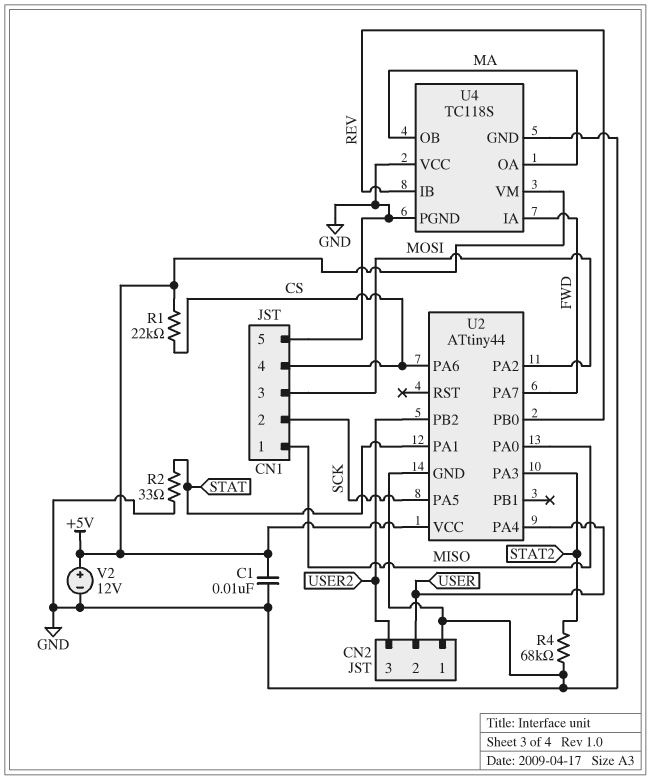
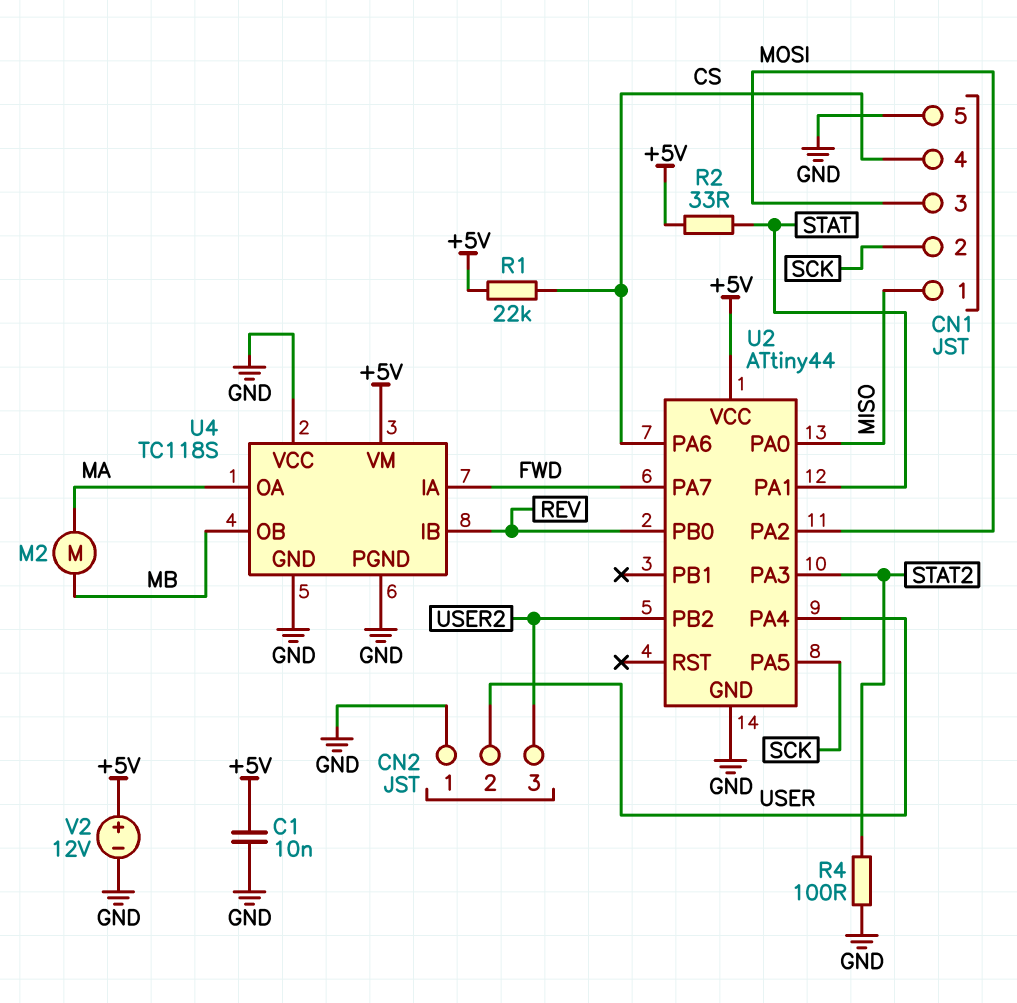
M2: none -> motor (MA, MB)
R2: 33 (GND, STAT) -> 33 (+5V, STAT)
R4: 68k (GND, STAT2) -> 100 (GND, STAT2)
U4 pin OB: MA -> MB

